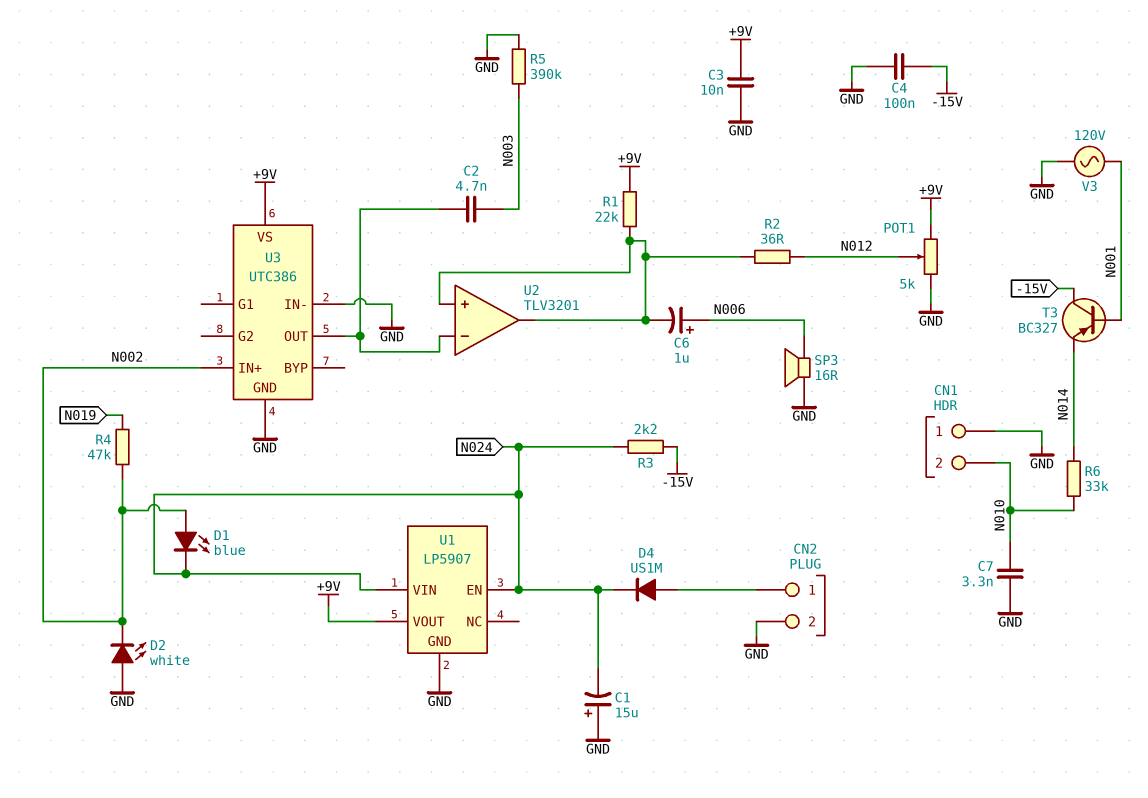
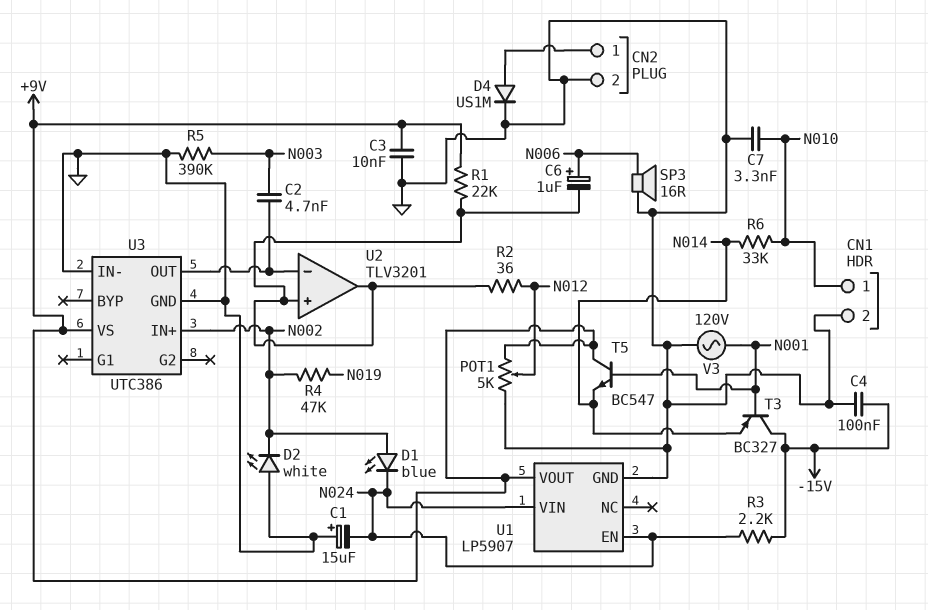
CN1 pin 1: GND -> N010
CN1 pin 2: N010 -> GND
D4: diode US1M (A CN2/1, K N024) -> diode US1M (A CN2/1, K GND)
T5: none -> NPN BC547 (B N001, C +9V, E N014)

